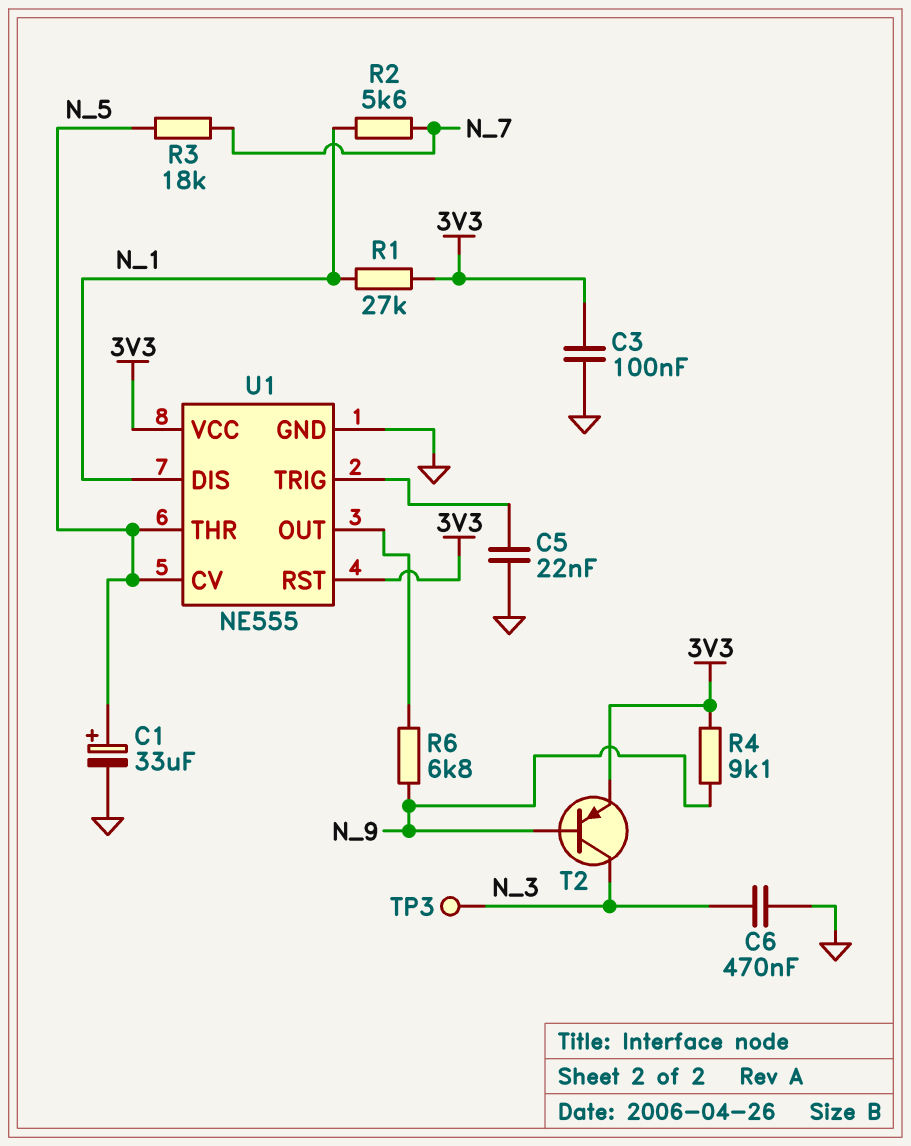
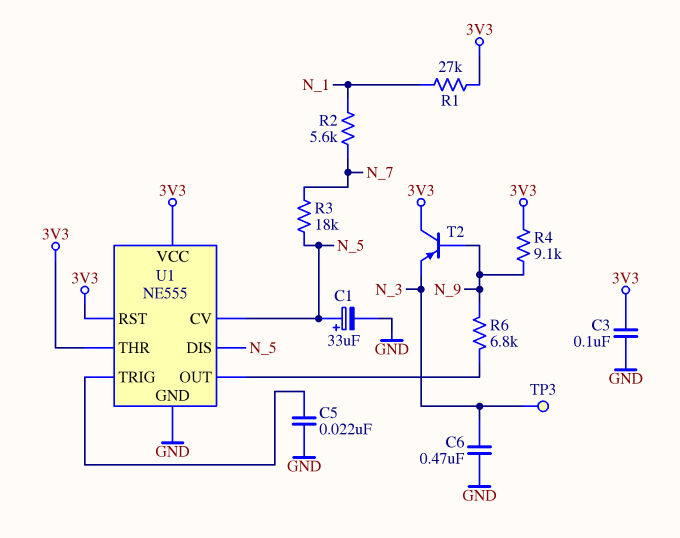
T2: PNP (B N_9, C N_3, E 3V3) -> PNP (B N_9, C 3V3, E N_3)
U1 pin DIS: N_1 -> N_5
U1 pin THR: N_5 -> 3V3

